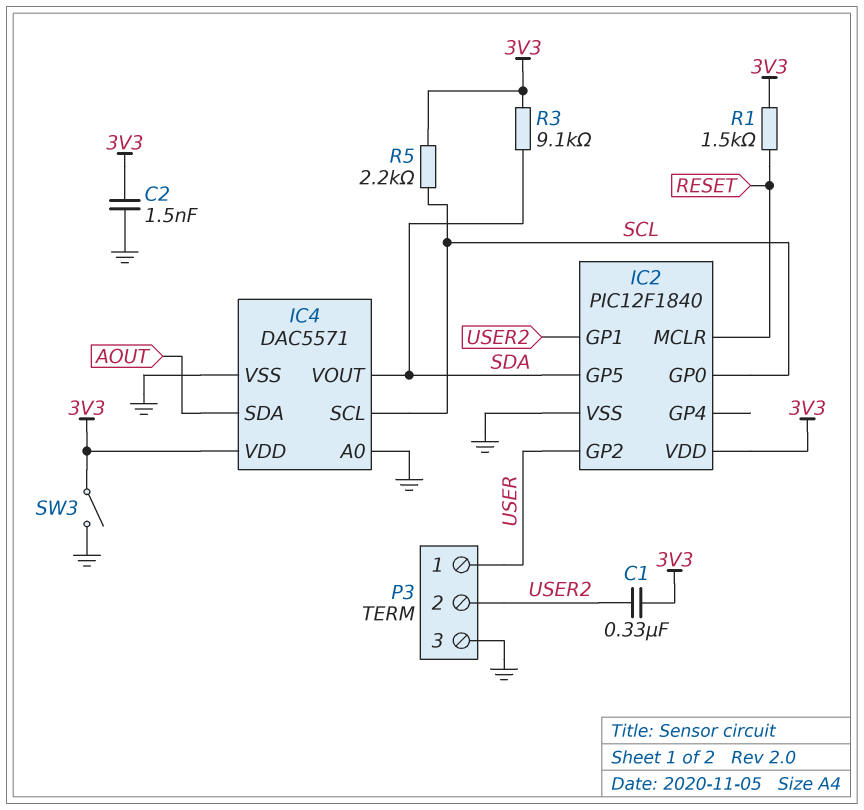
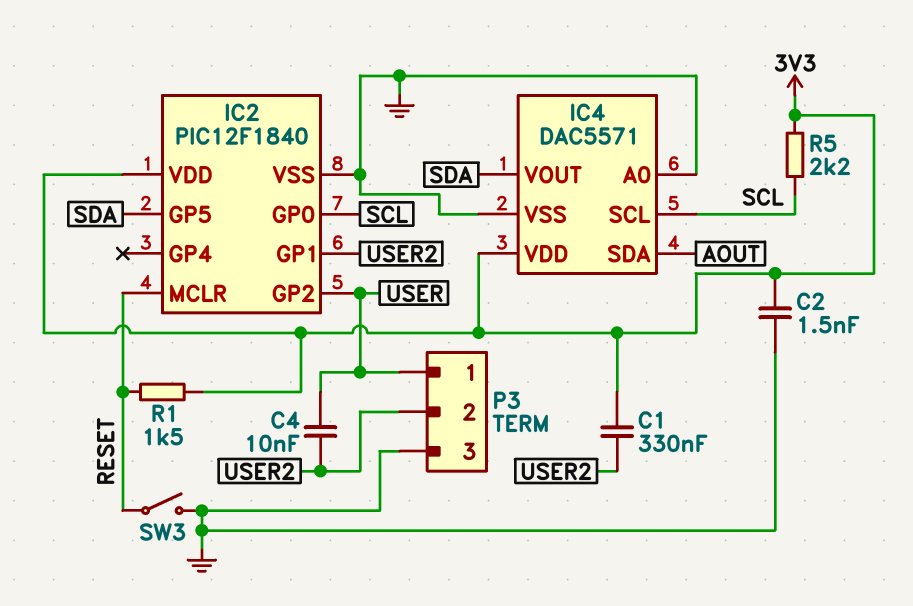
C4: none -> 10nF (USER, USER2)
R3: 9.1k (3V3, SDA) -> none
SW3: switch (3V3, GND) -> switch (GND, RESET)

